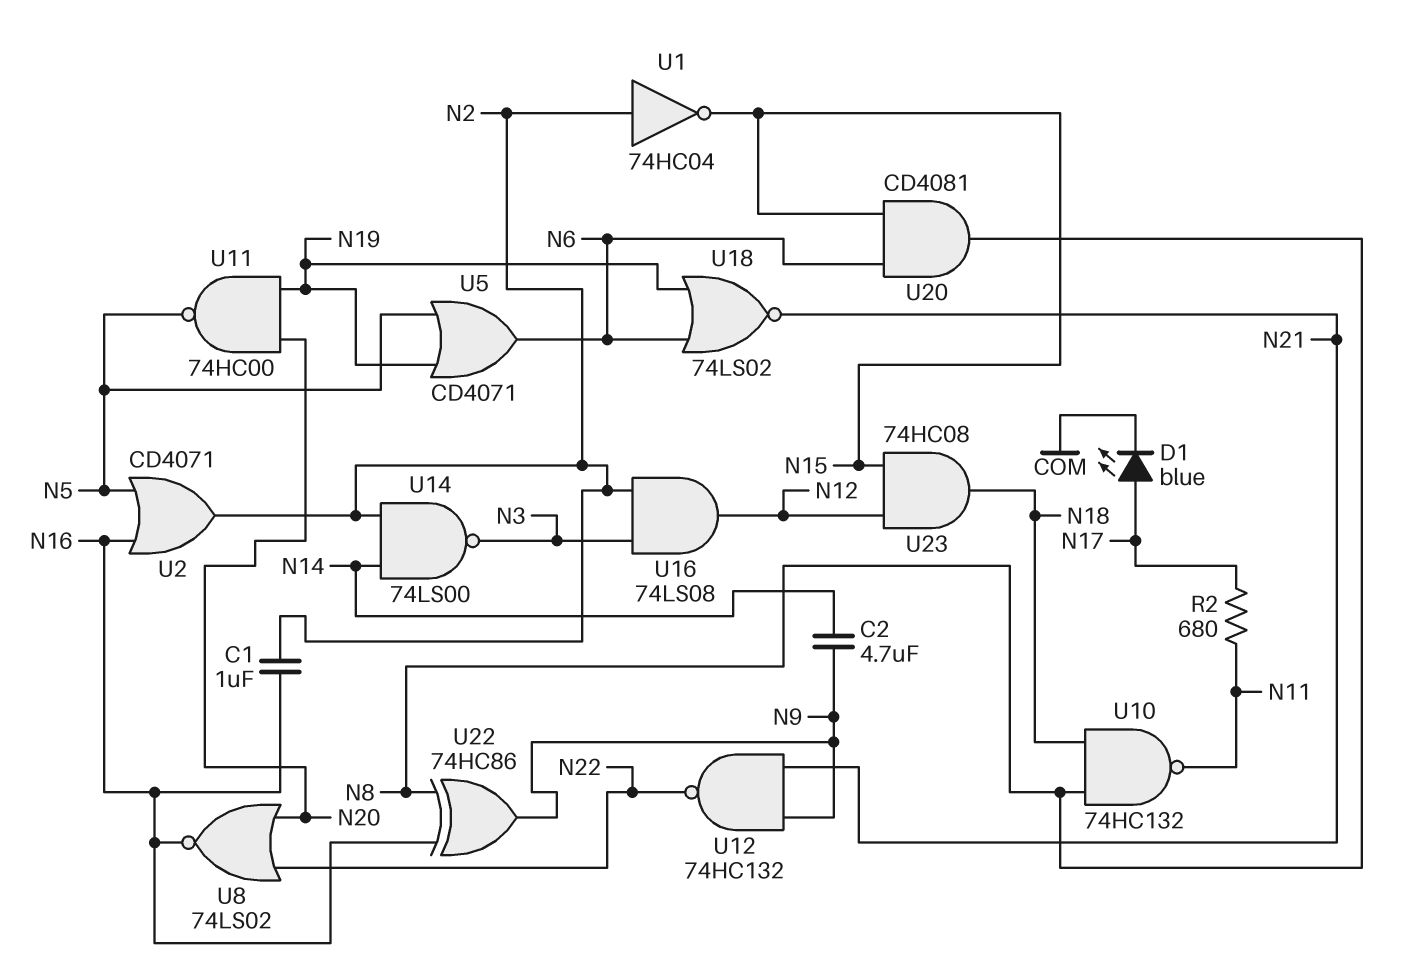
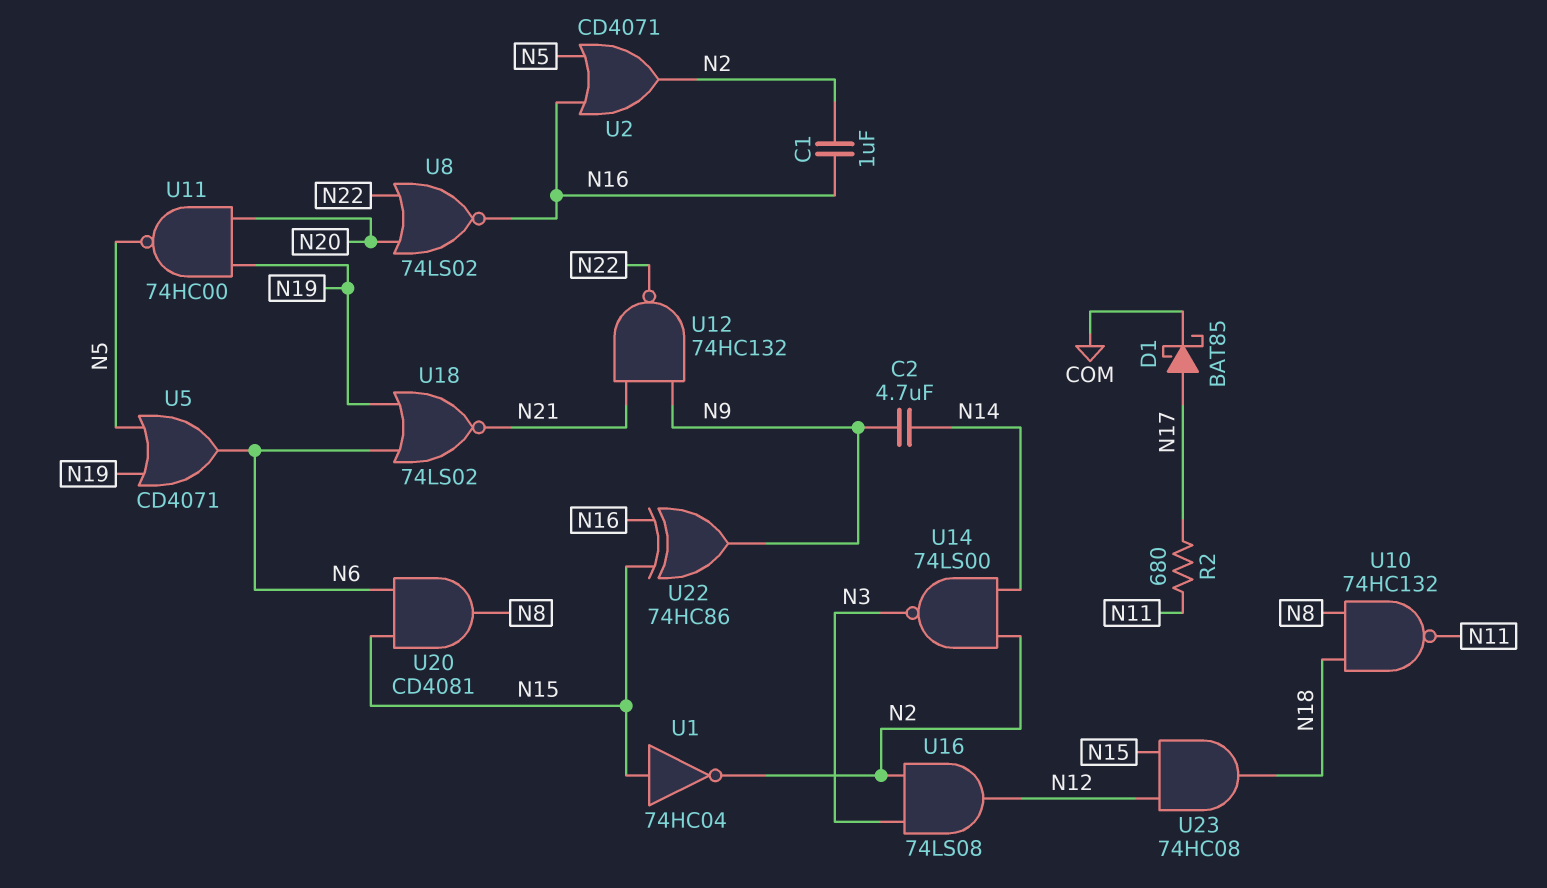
D1: LED blue (A N17, K COM) -> schottky BAT85 (A N17, K COM)
U1: NOT 74HC04 (in N2, out N15) -> NOT 74HC04 (in N15, out N2)
U22: XOR 74HC86 (in N8, in N16, out N9) -> XOR 74HC86 (in N15, in N16, out N9)

